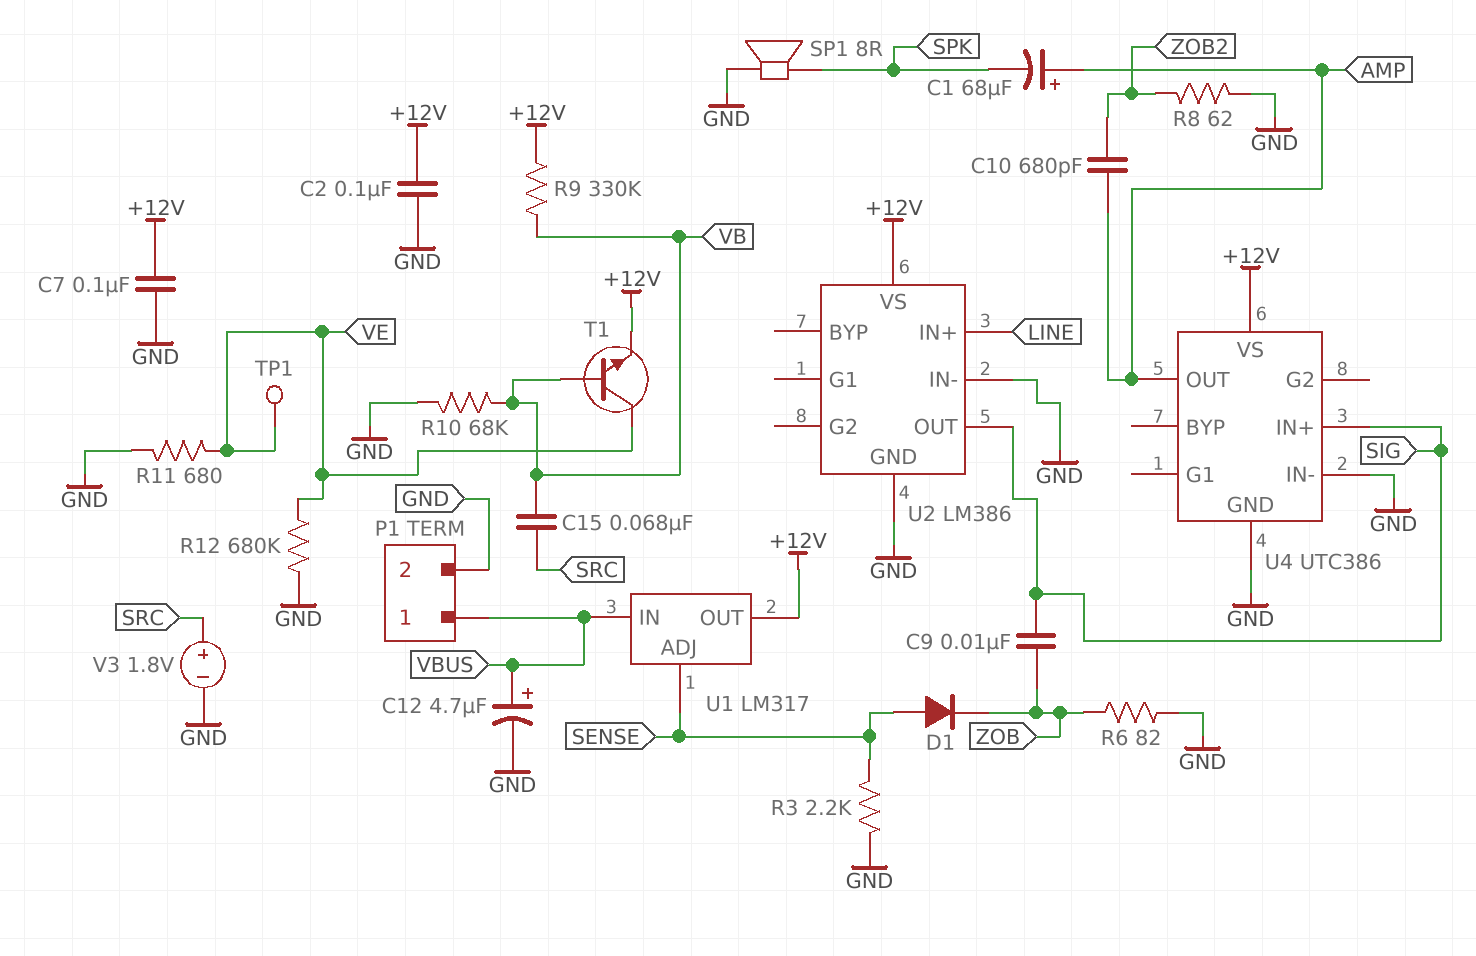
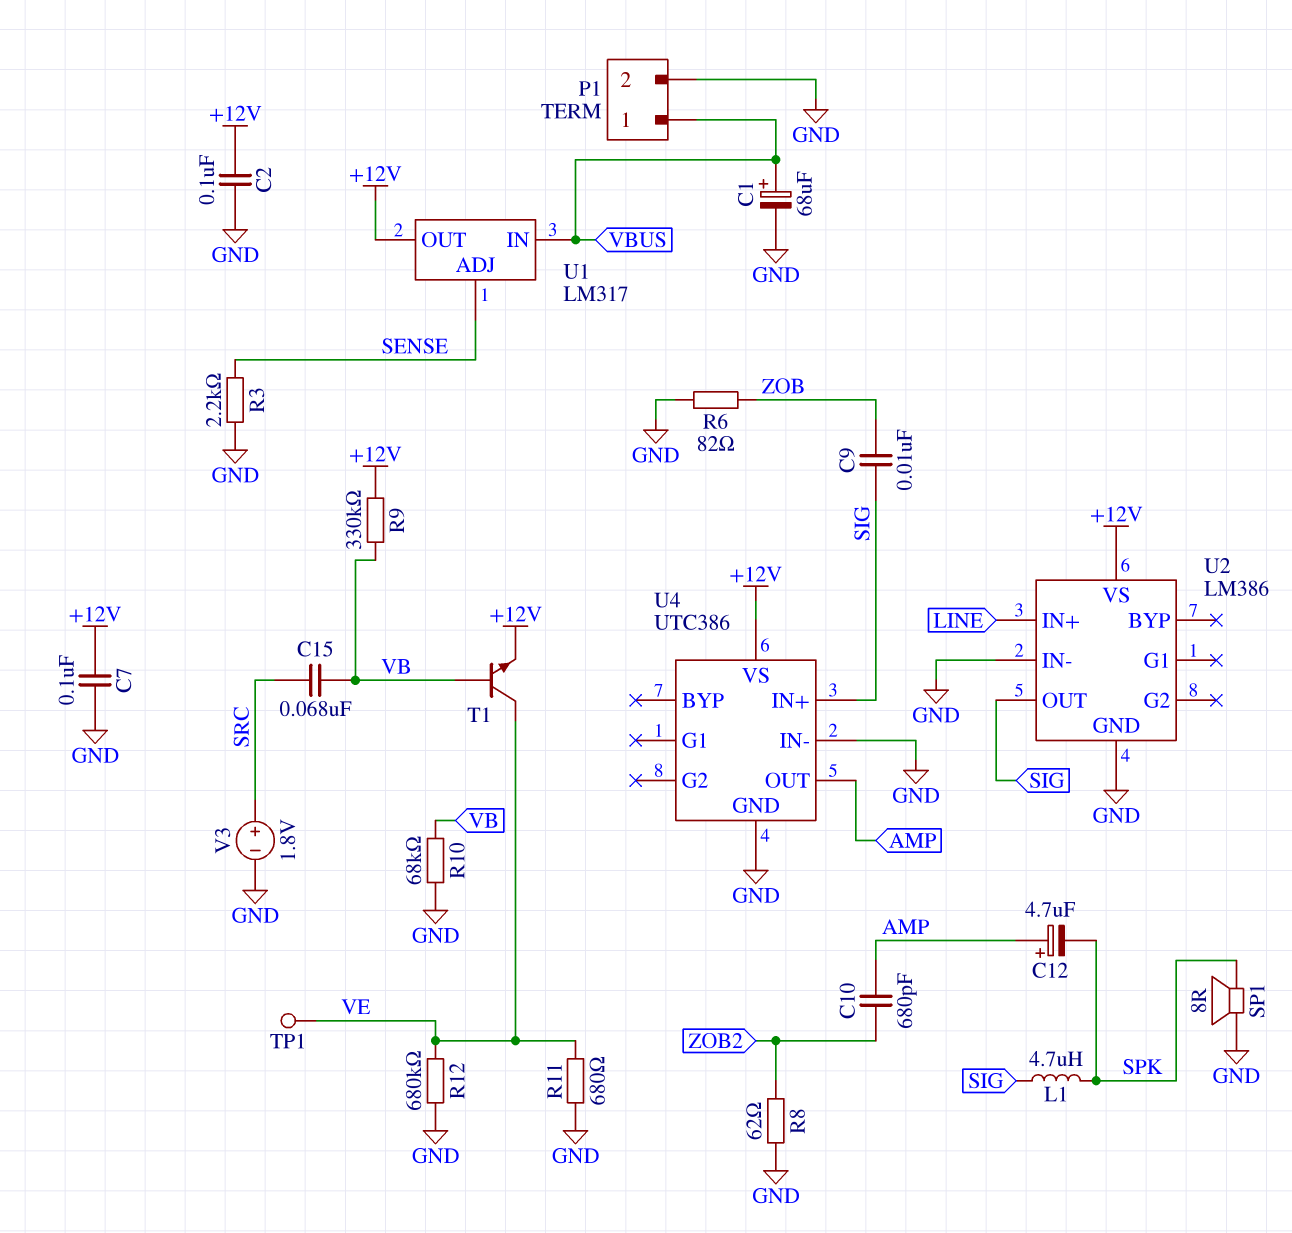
C1: 68uF (plus AMP, minus SPK) -> 68uF (plus VBUS, minus GND)
C12: 4.7uF (plus VBUS, minus GND) -> 4.7uF (plus AMP, minus SPK)
D1: diode (A SENSE, K ZOB) -> none
L1: none -> 4.7uH (SIG, SPK)

